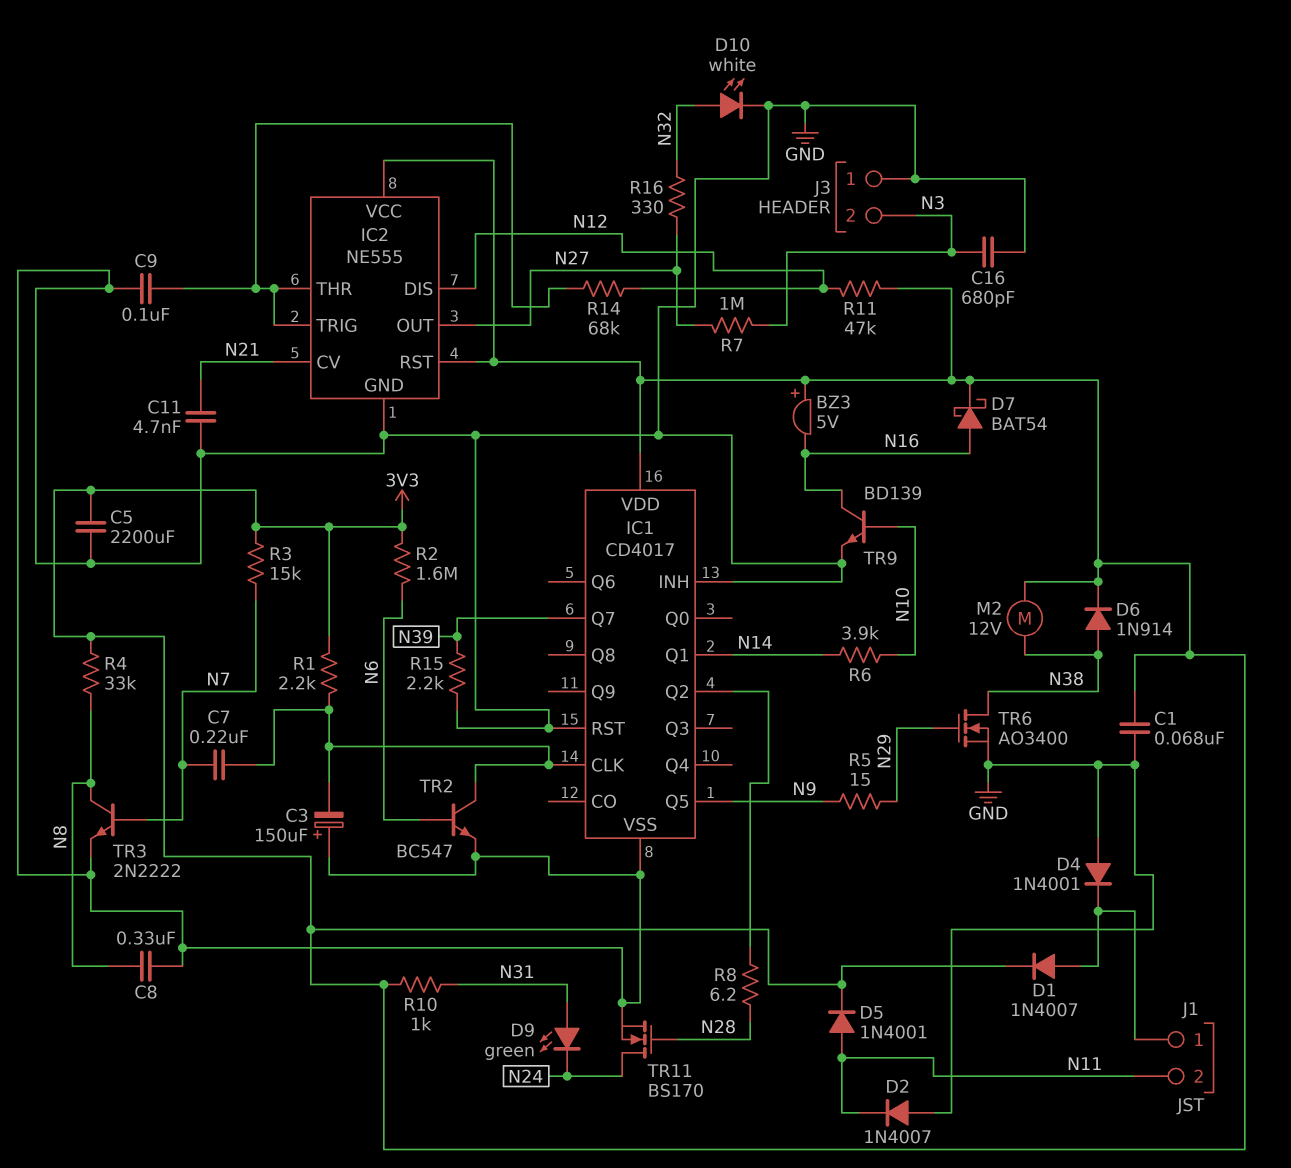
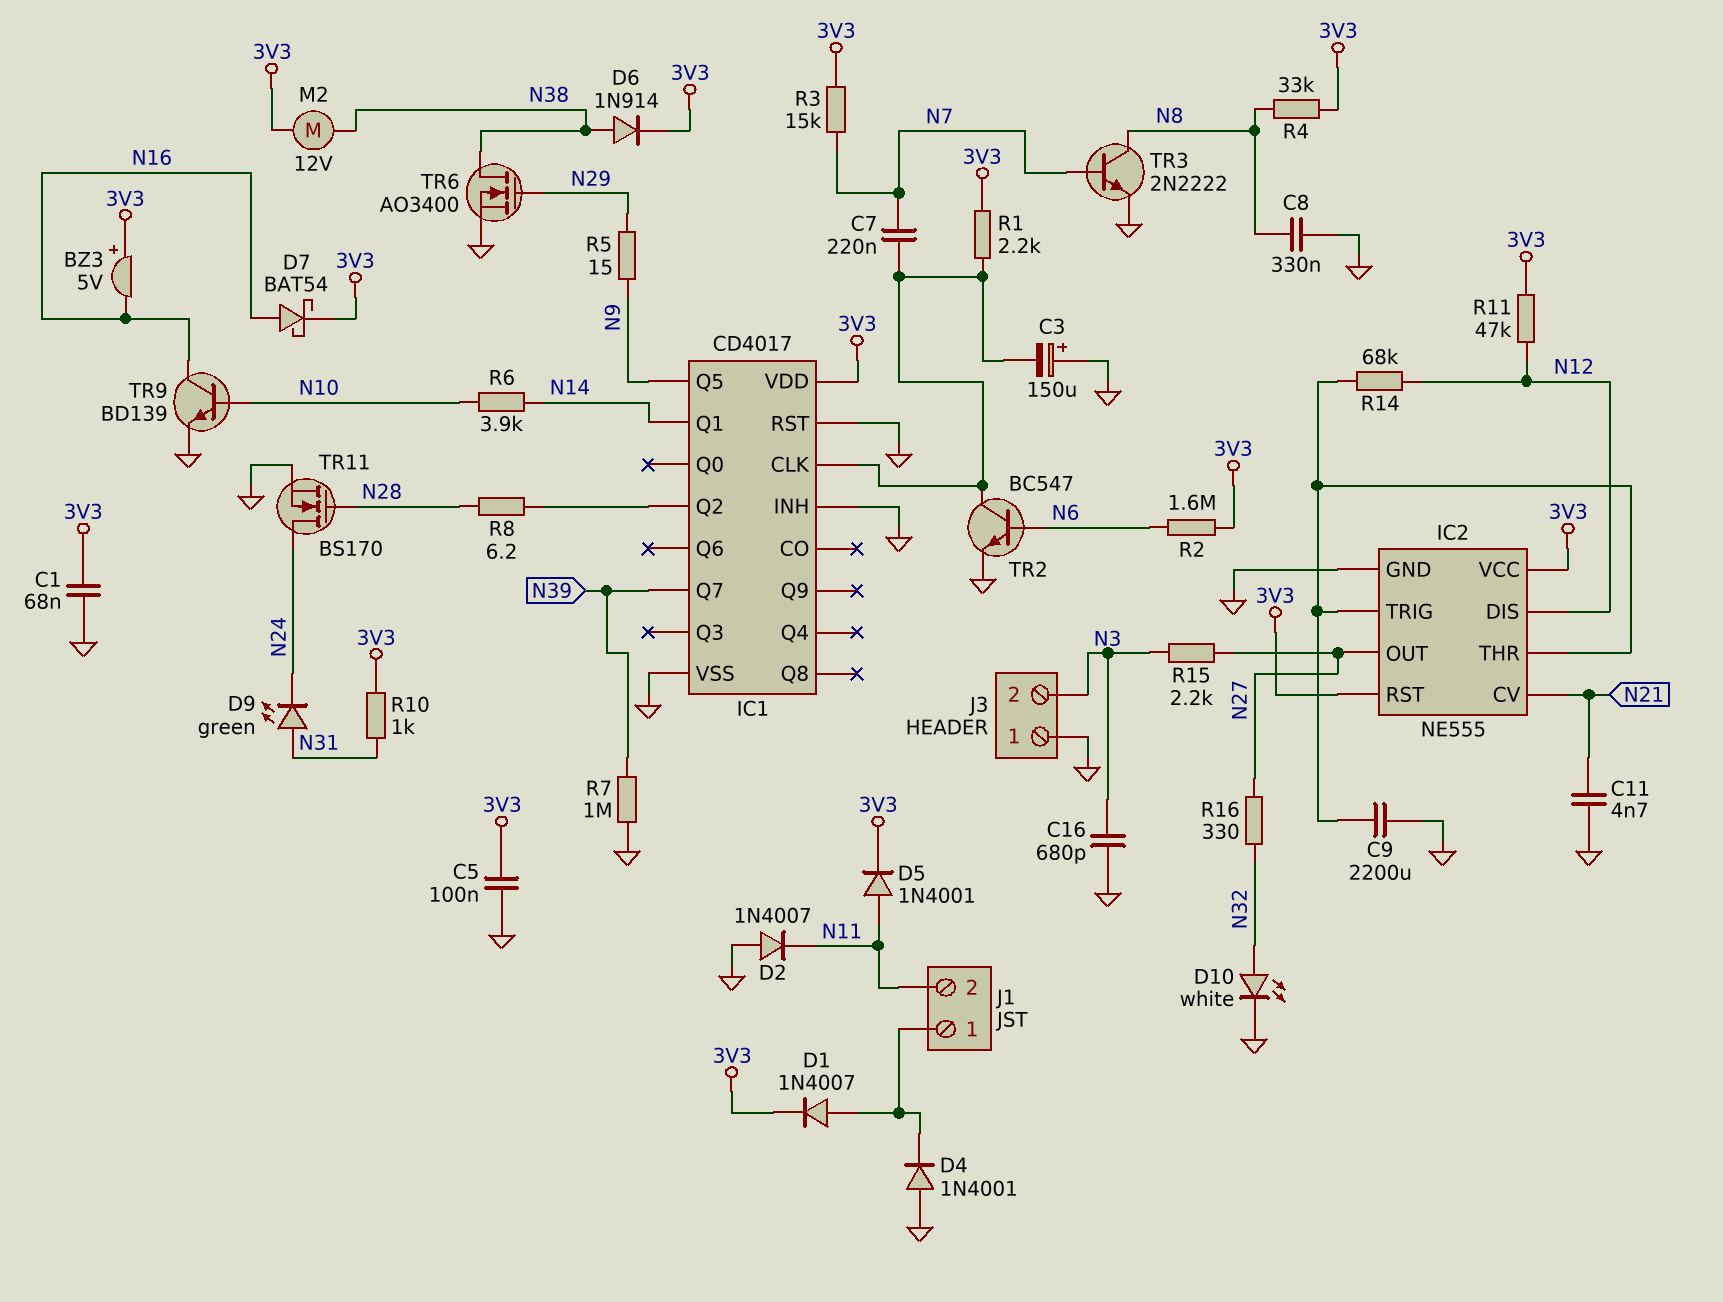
C5: 2200uF (3V3, GND) -> 100nF (3V3, GND)
C9: 100nF (GND, IC2/THR) -> 2200uF (GND, IC2/THR)
R7: 1M (N3, N27) -> 1M (GND, N39)
R15: 2.2k (GND, N39) -> 2.2k (N3, N27)

